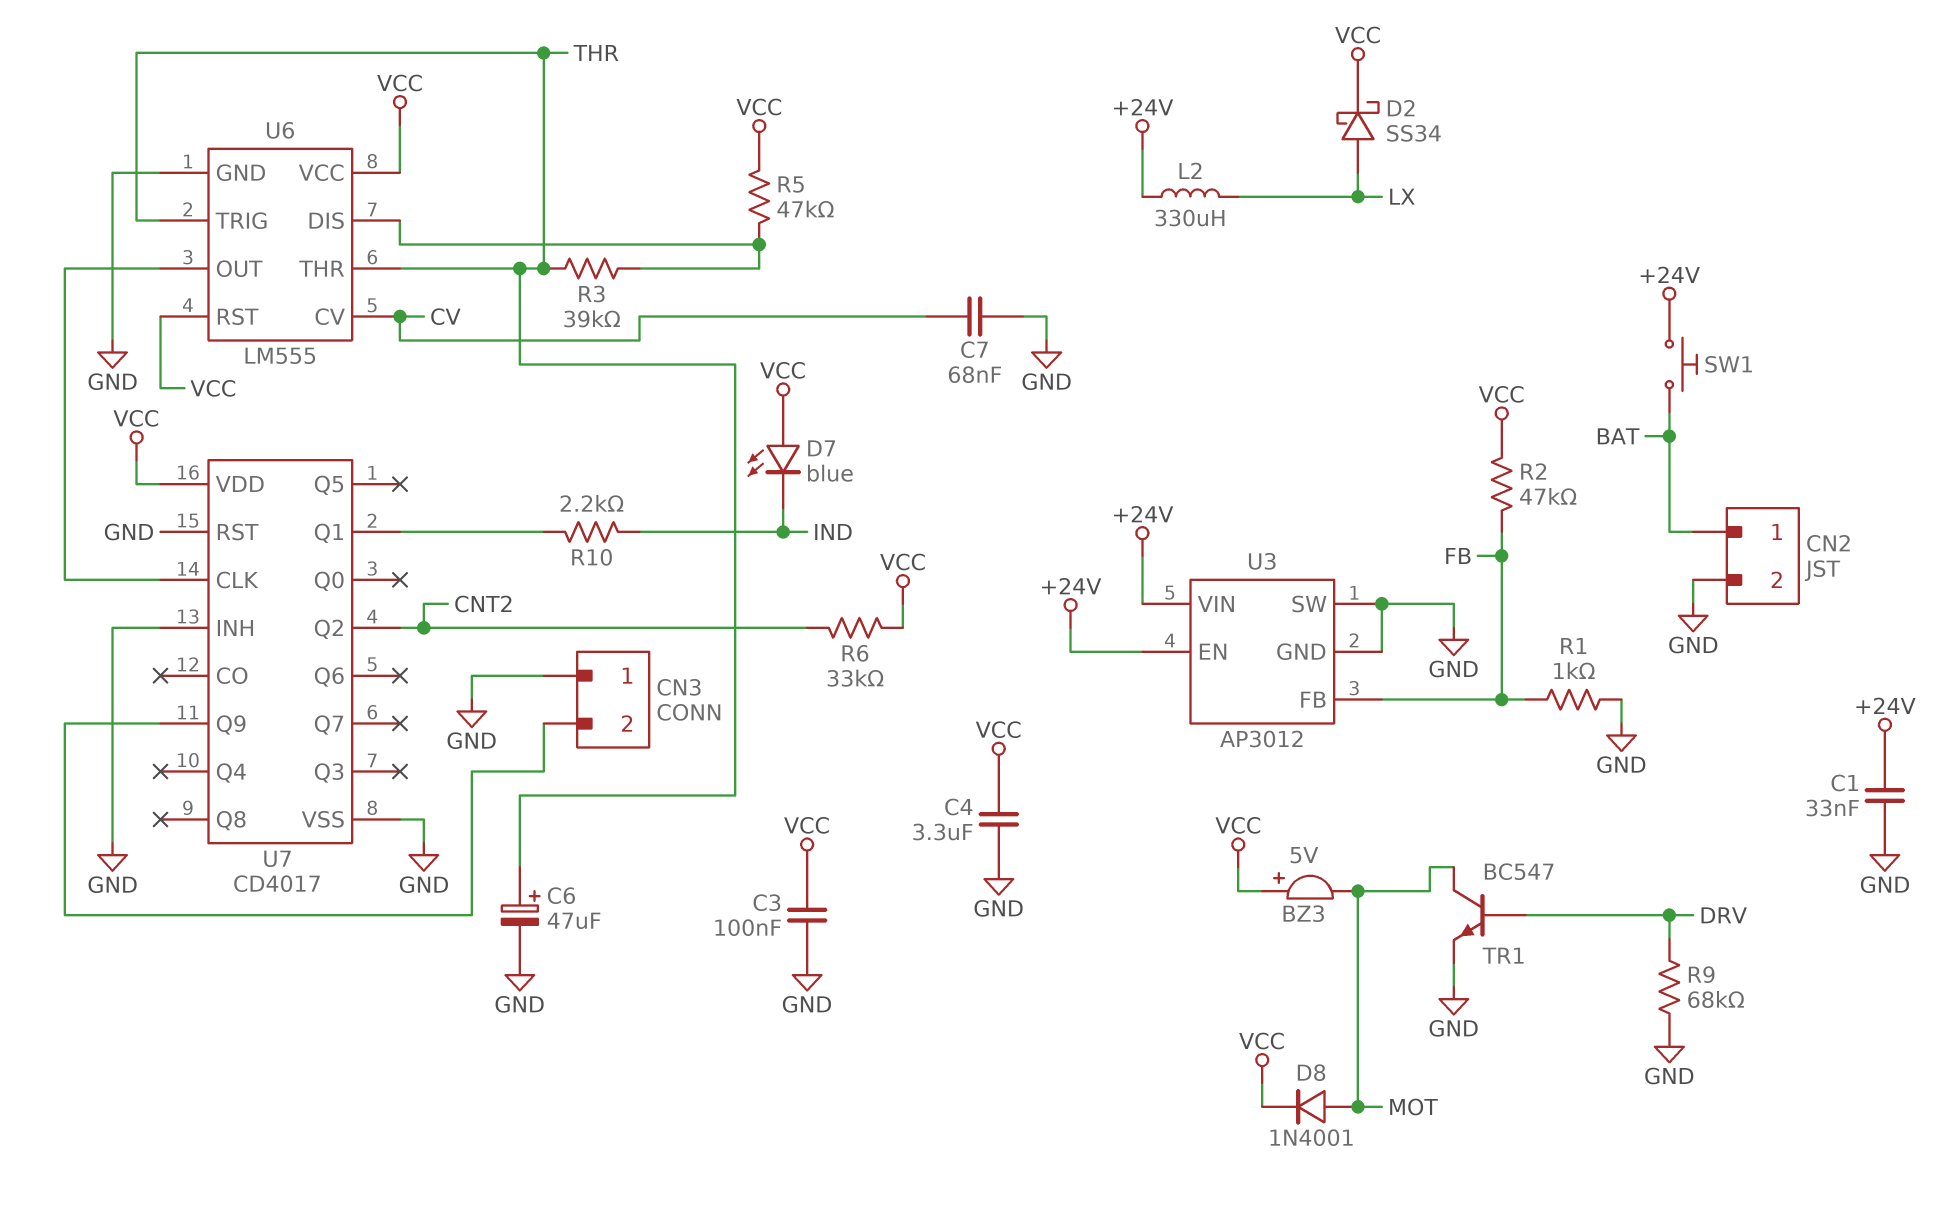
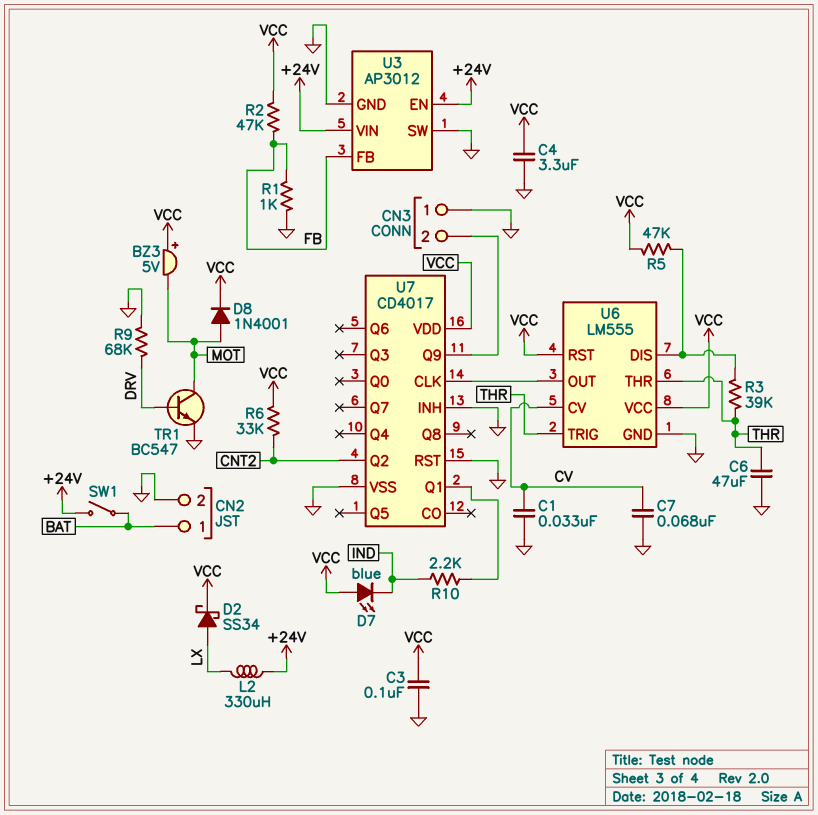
C1: 33nF (+24V, GND) -> 33nF (CV, GND)
C6: 47uF (plus THR, minus GND) -> 47uF (GND, THR)
SW1: button (+24V, BAT) -> switch (+24V, BAT)

